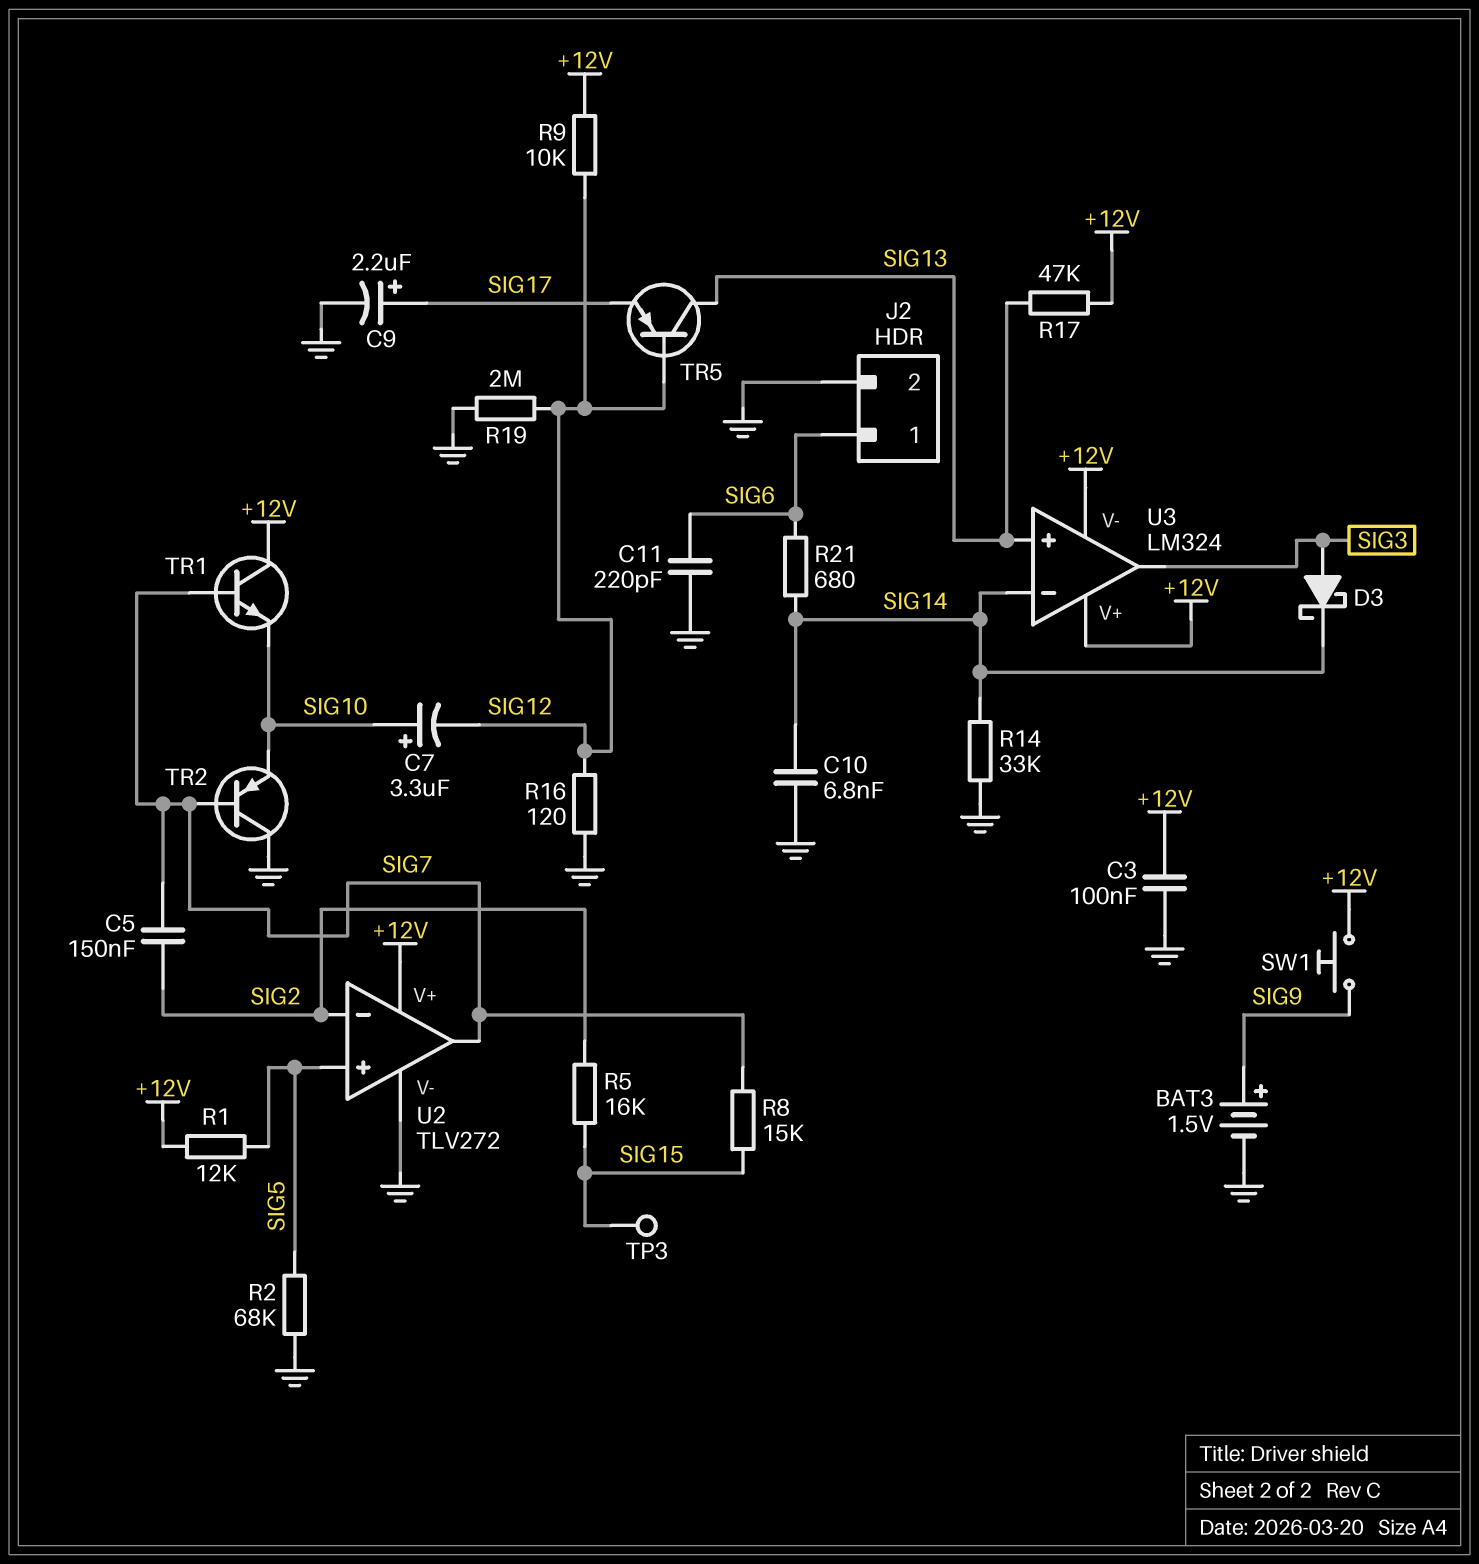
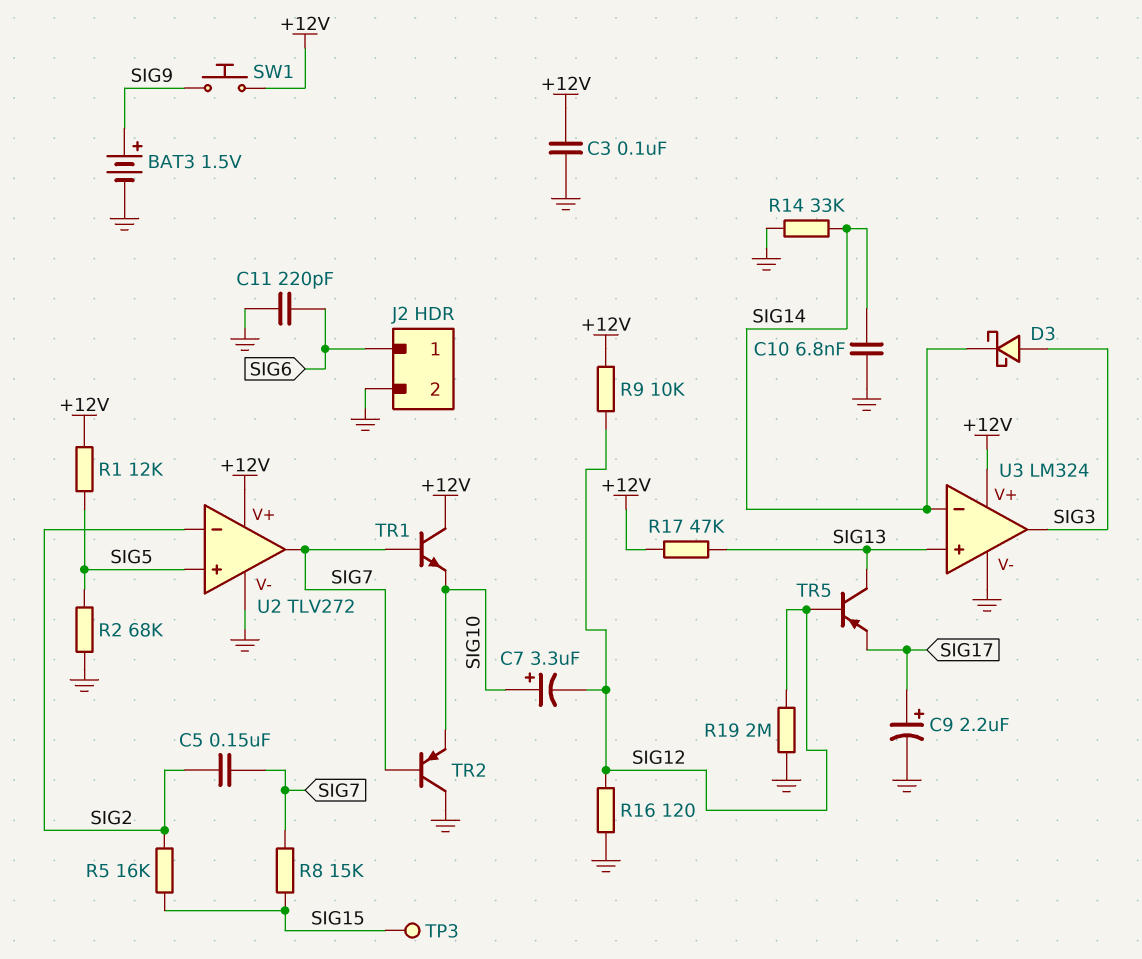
R21: 680 (SIG6, SIG14) -> none
U3 pin V-: +12V -> GND

